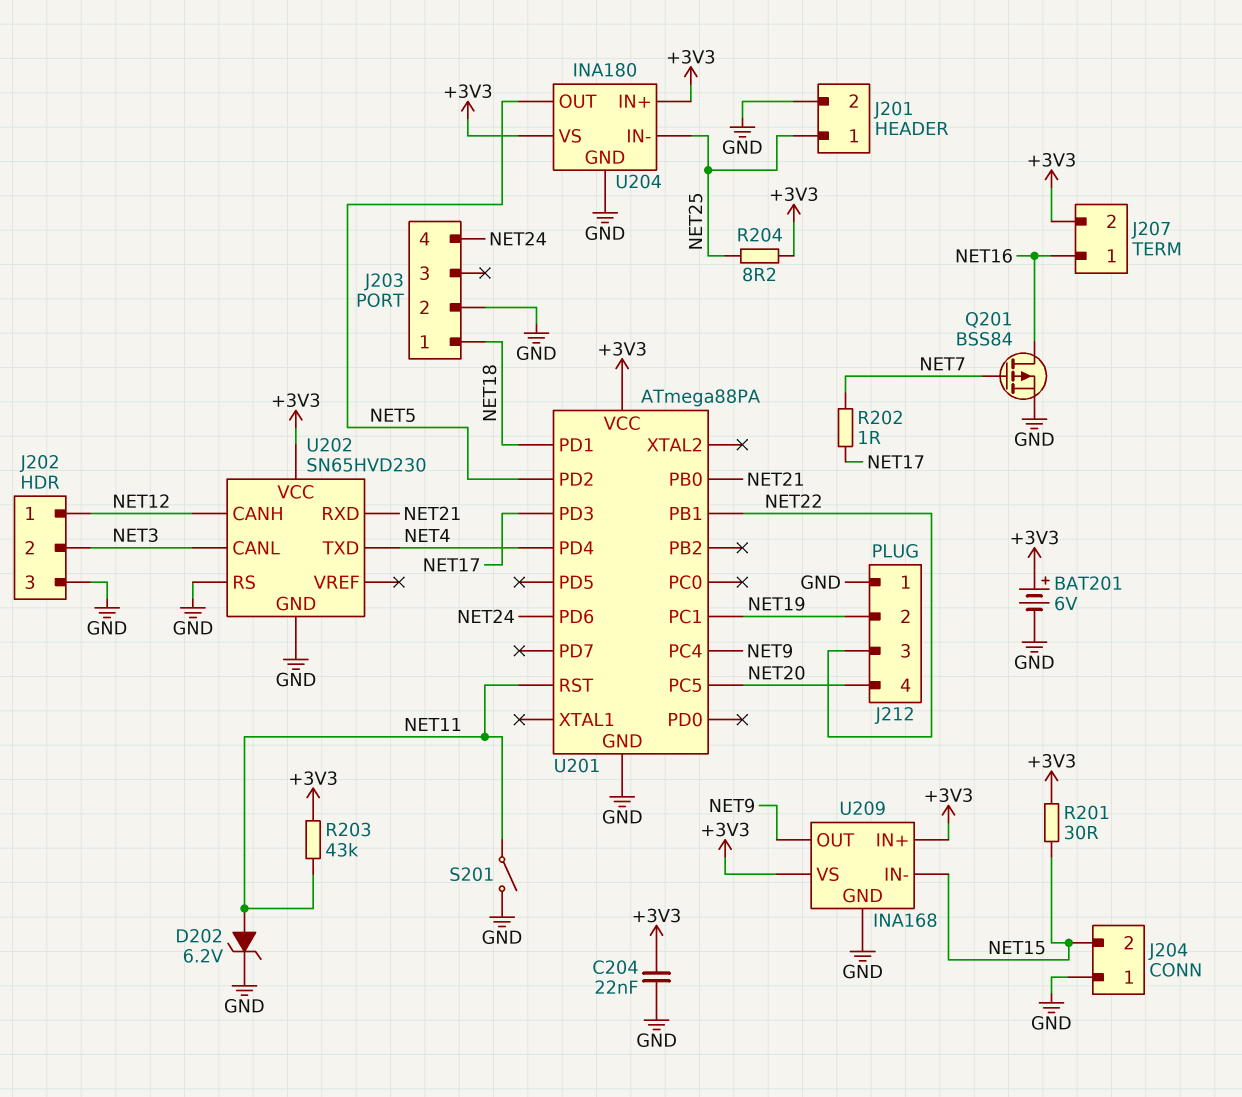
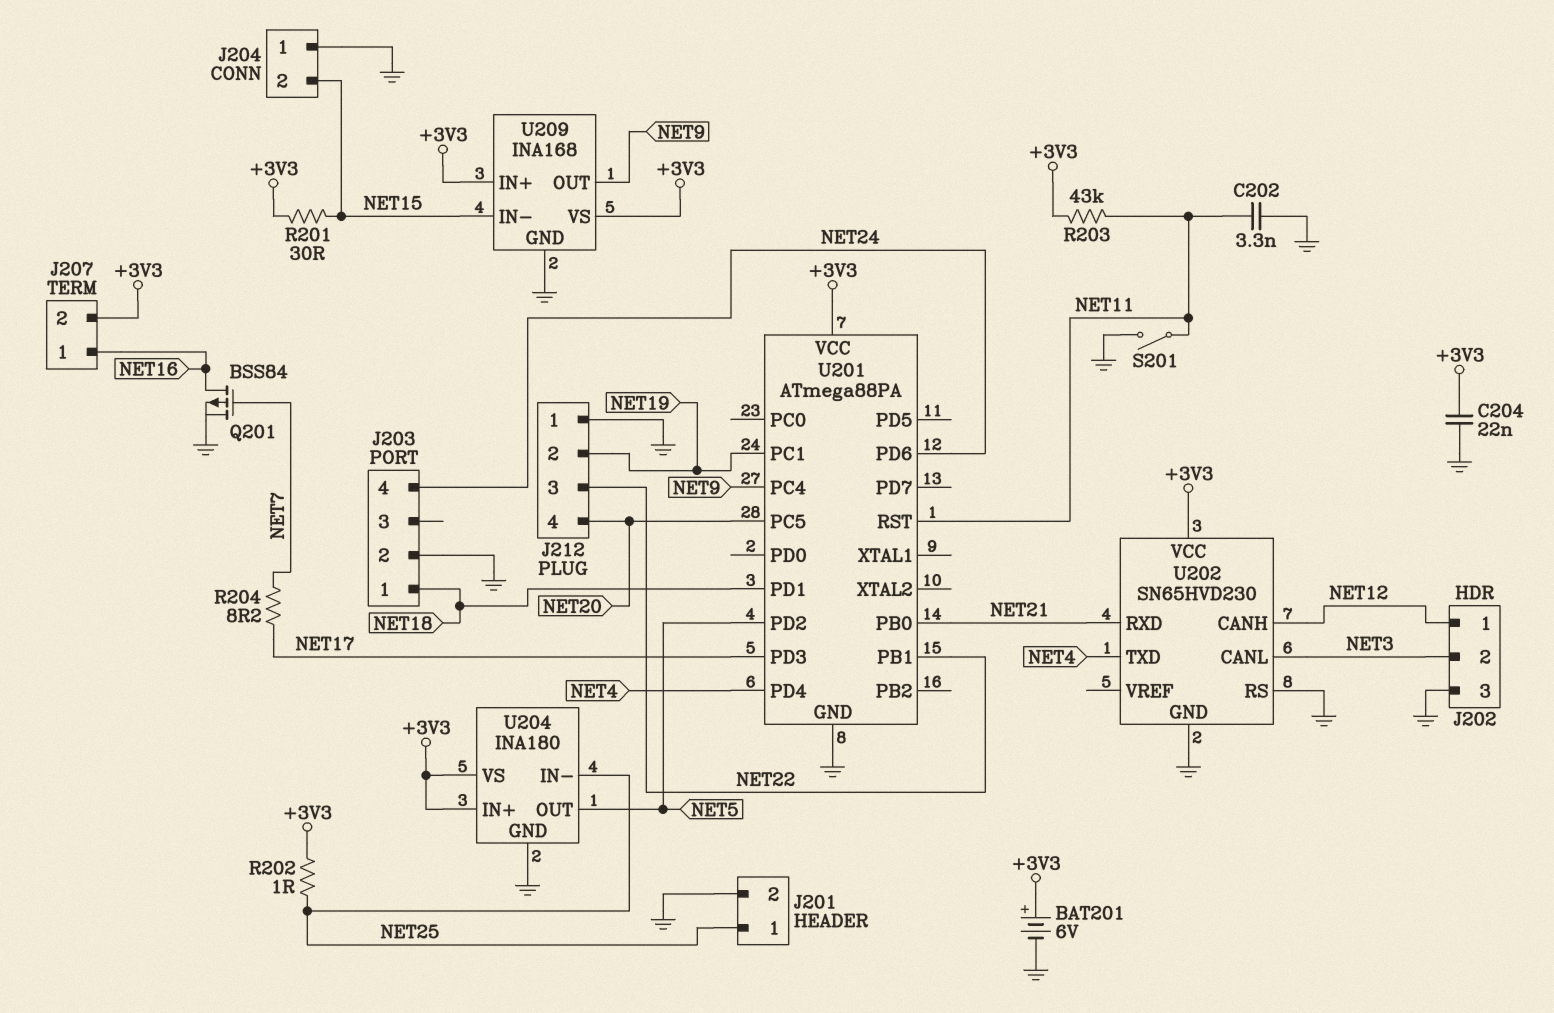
C202: none -> 3.3nF (GND, NET11)
D202: zener 6.2V (A NET11, K GND) -> none
R202: 1 (NET7, NET17) -> 1 (+3V3, NET25)
R204: 8.2 (+3V3, NET25) -> 8.2 (NET7, NET17)

